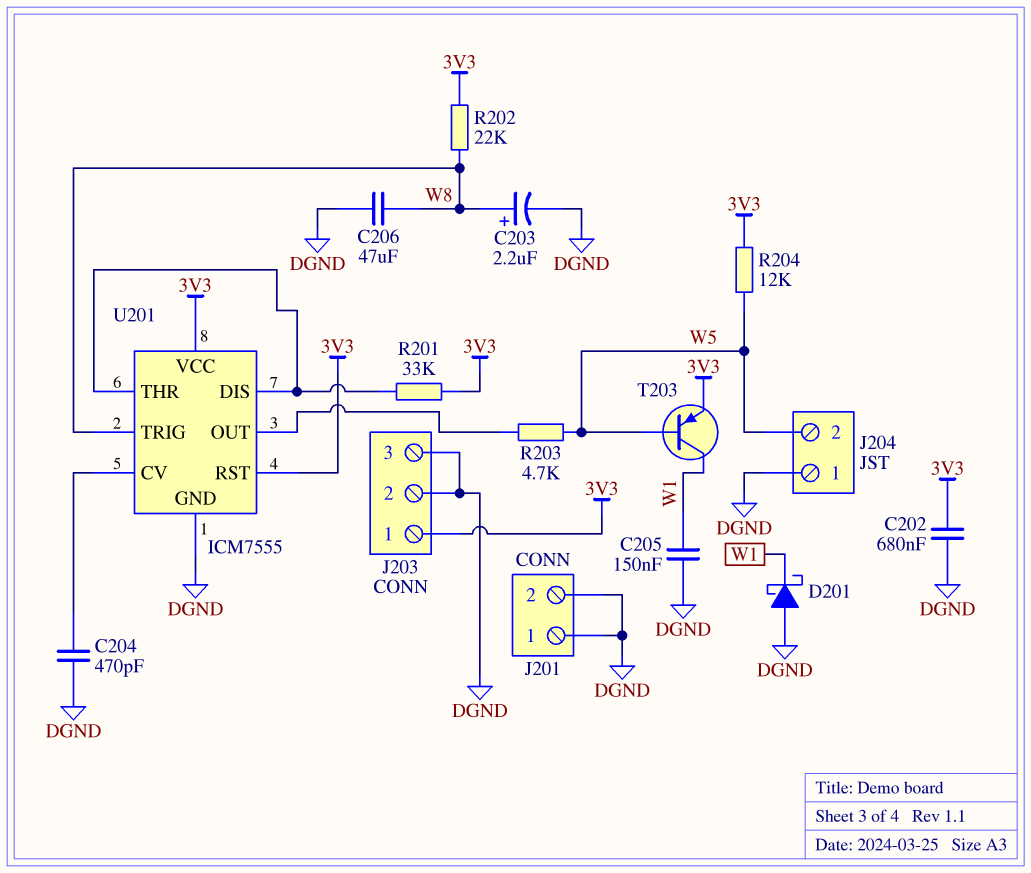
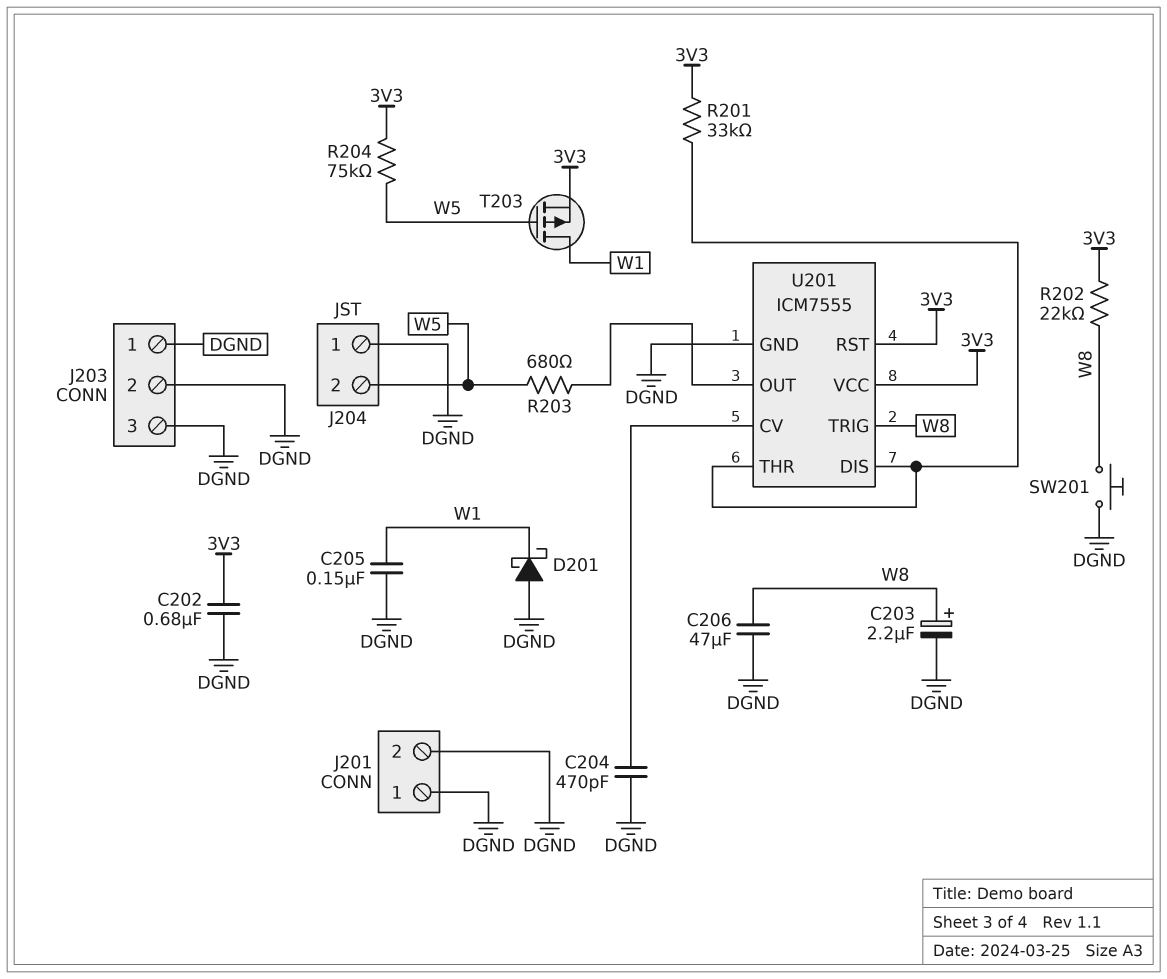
J203 pin 1: 3V3 -> DGND
R203: 4.7k (U201/OUT, W5) -> 680 (U201/OUT, W5)
R204: 12k (3V3, W5) -> 75k (3V3, W5)
SW201: none -> button (DGND, W8)
T203: PNP (B W5, C W1, E 3V3) -> PMOS (G W5, D W1, S 3V3)

